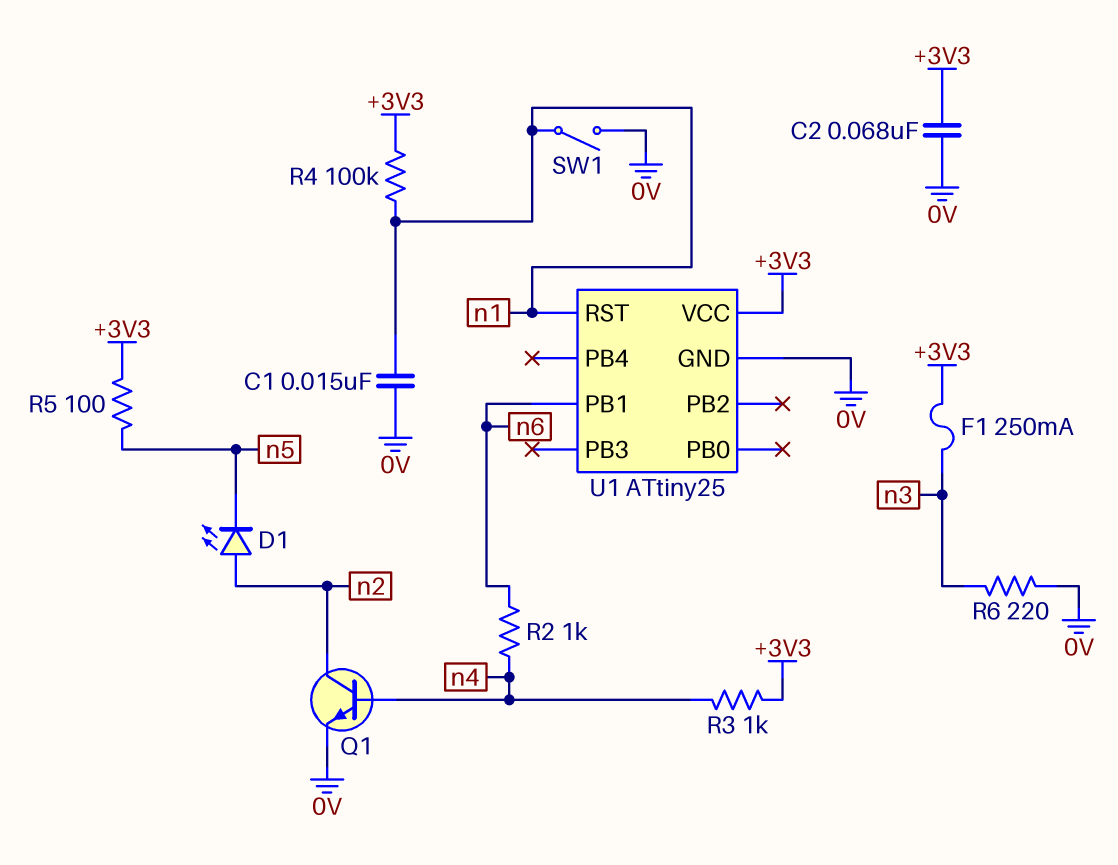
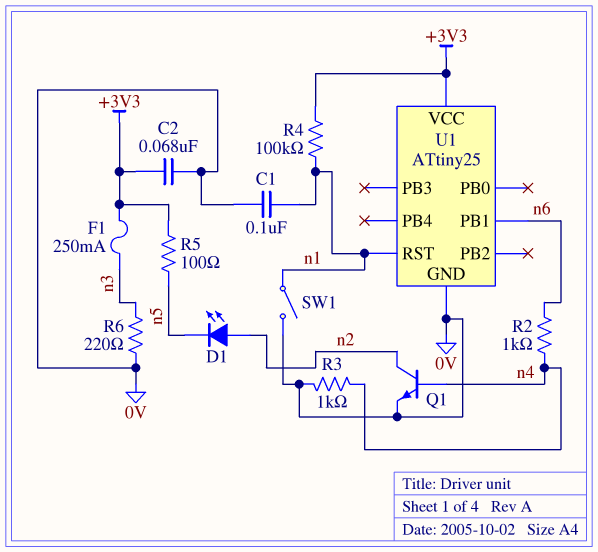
C1: 15nF (0V, n1) -> 100nF (0V, n1)
R3: 1k (+3V3, n4) -> 1k (0V, n4)

